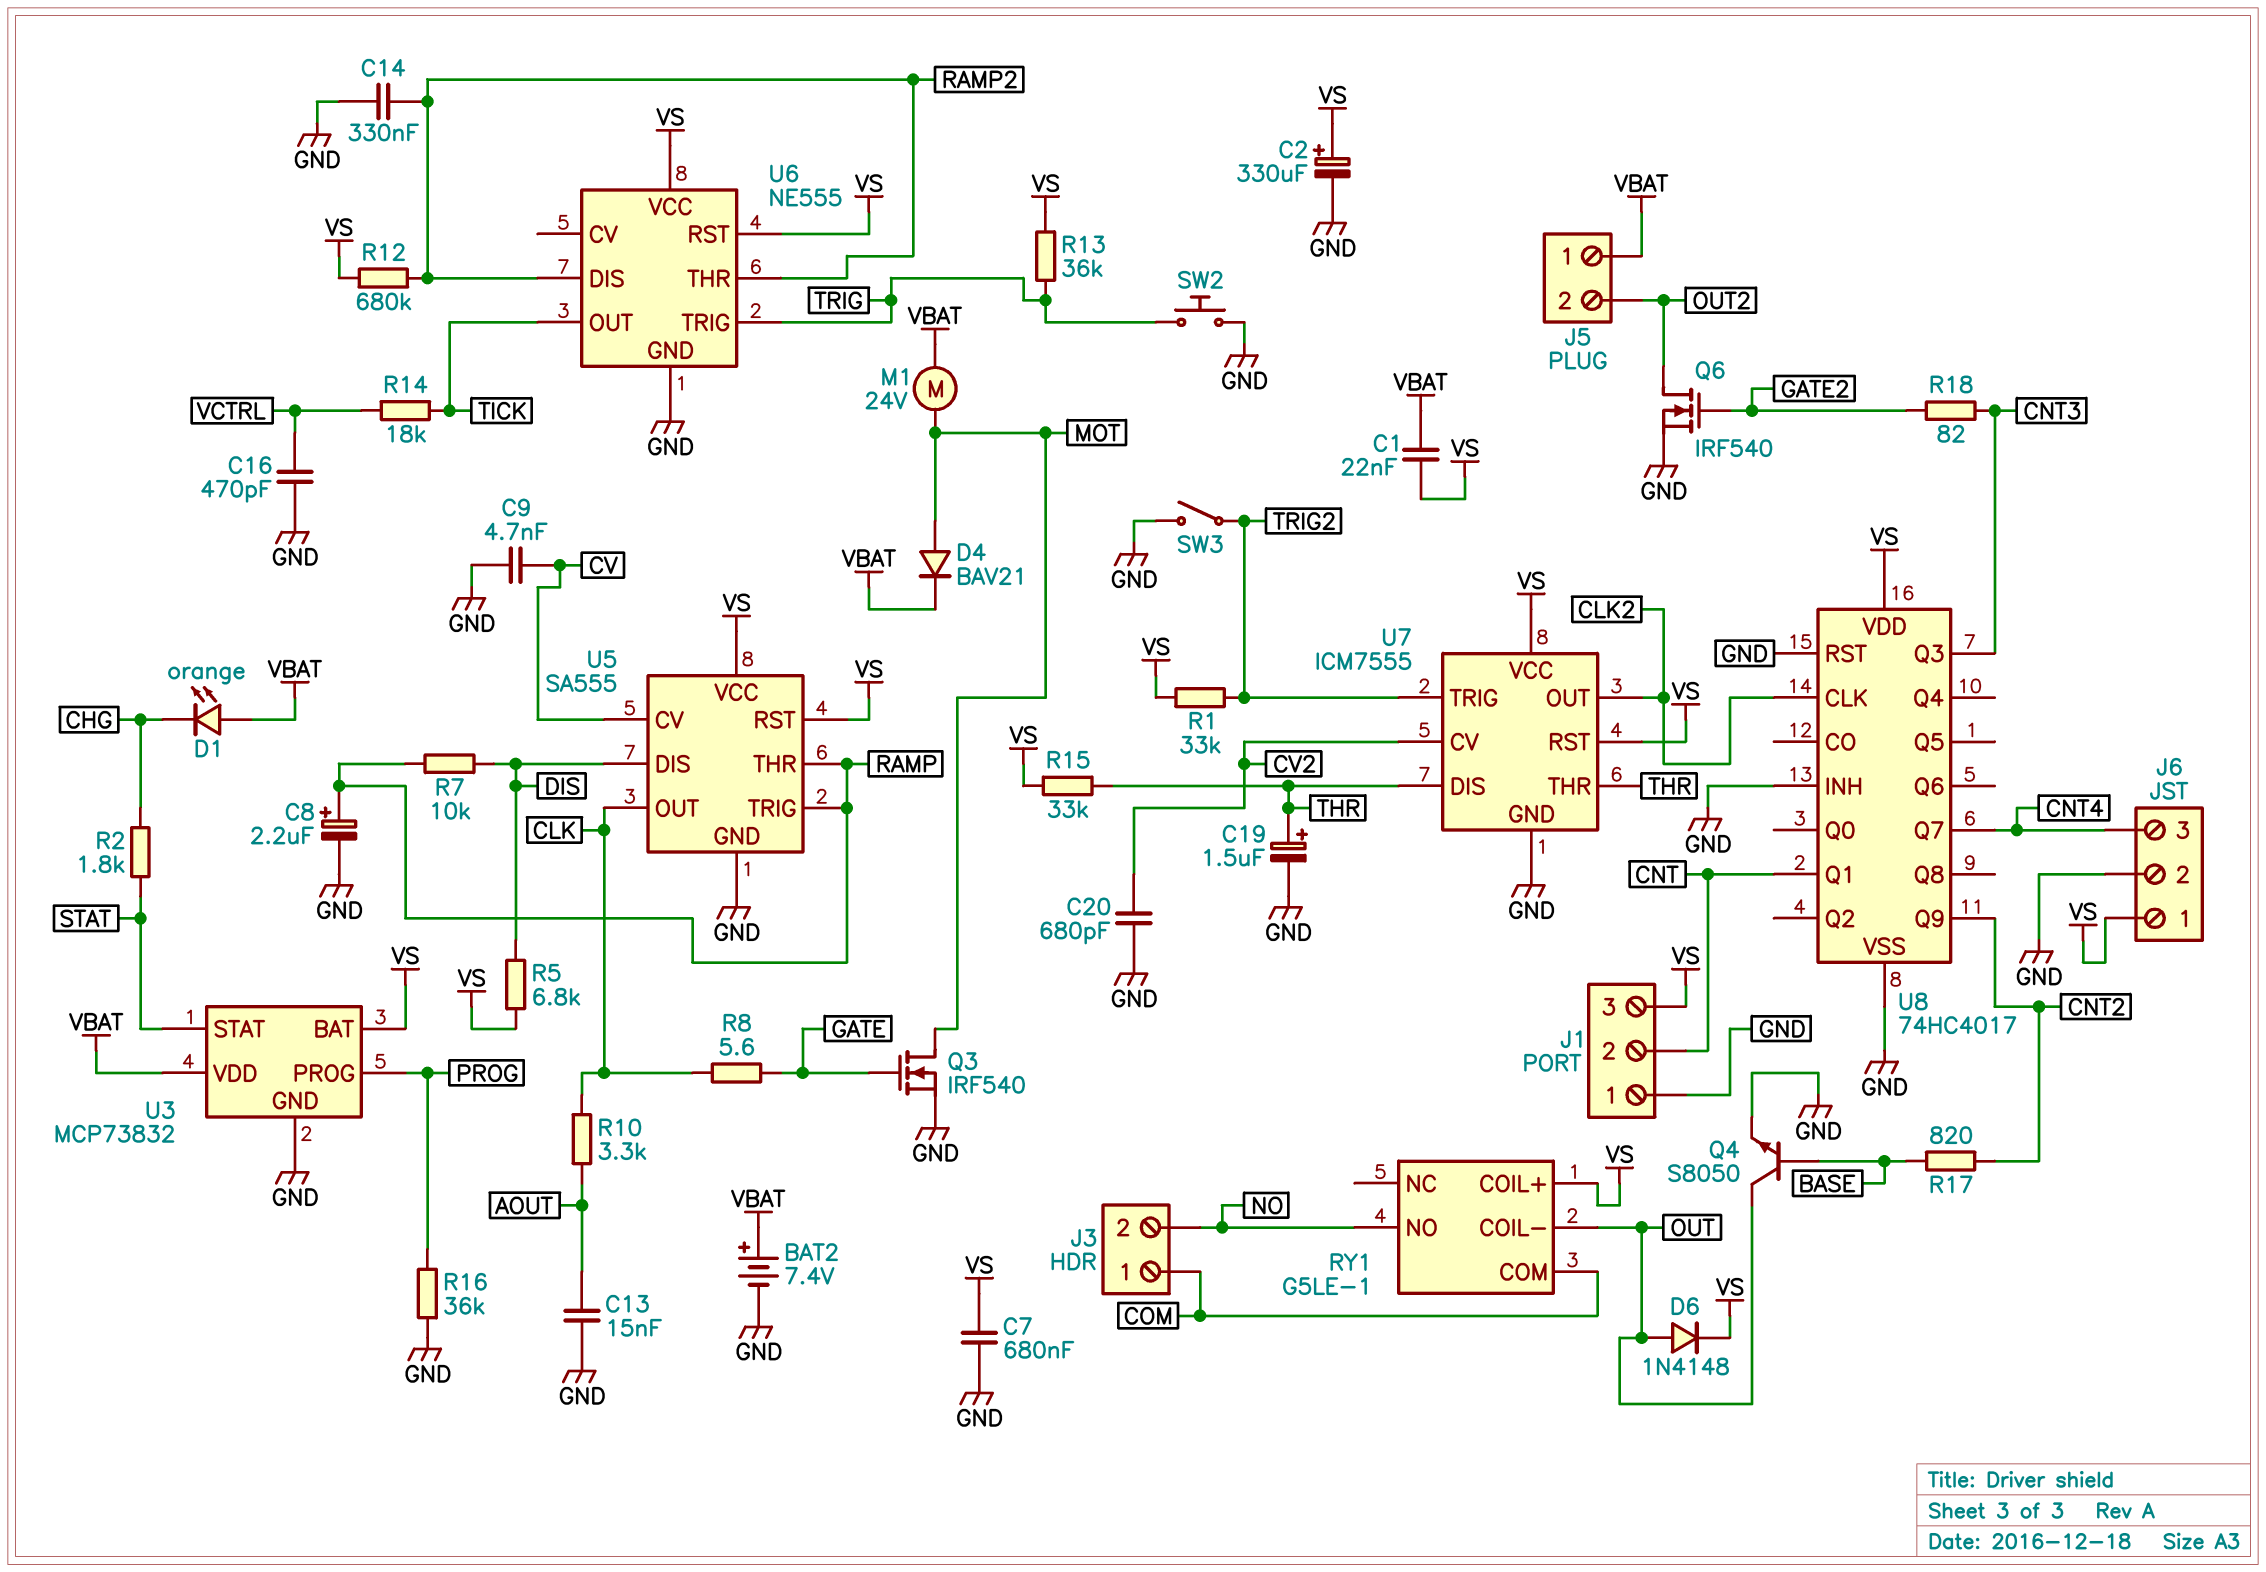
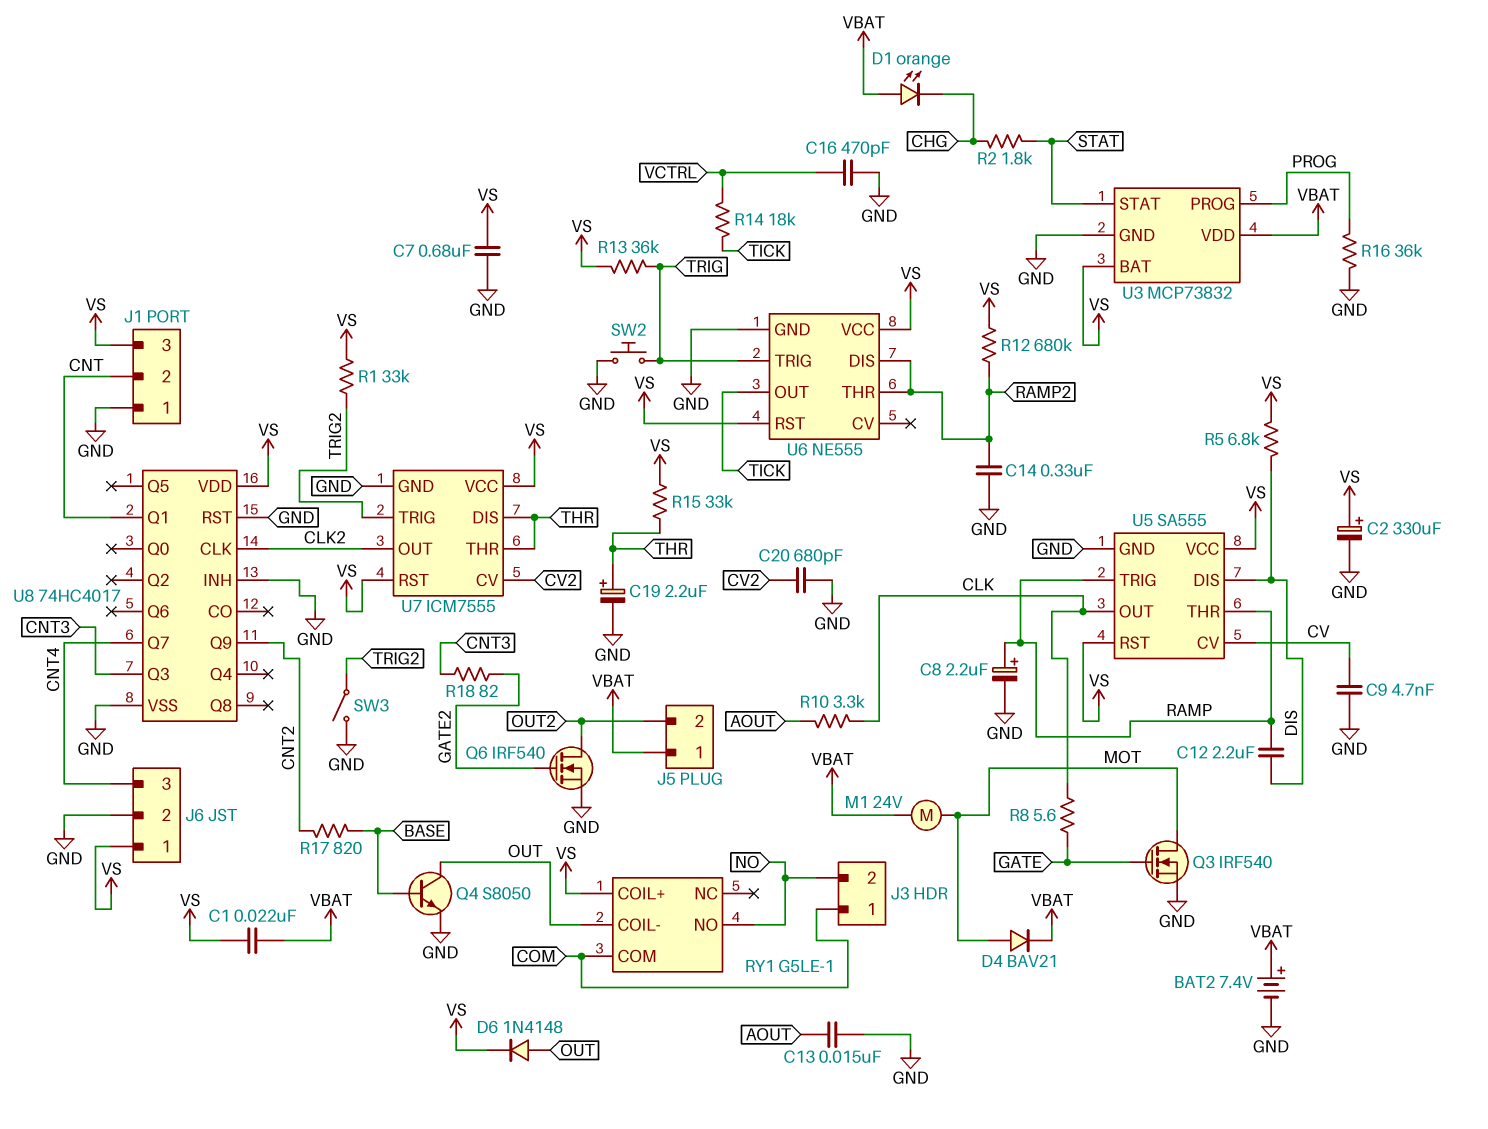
C12: none -> 2.2uF (DIS, RAMP)
C19: 1.5uF (plus THR, minus GND) -> 2.2uF (plus THR, minus GND)
R7: 10k (DIS, RAMP) -> none

